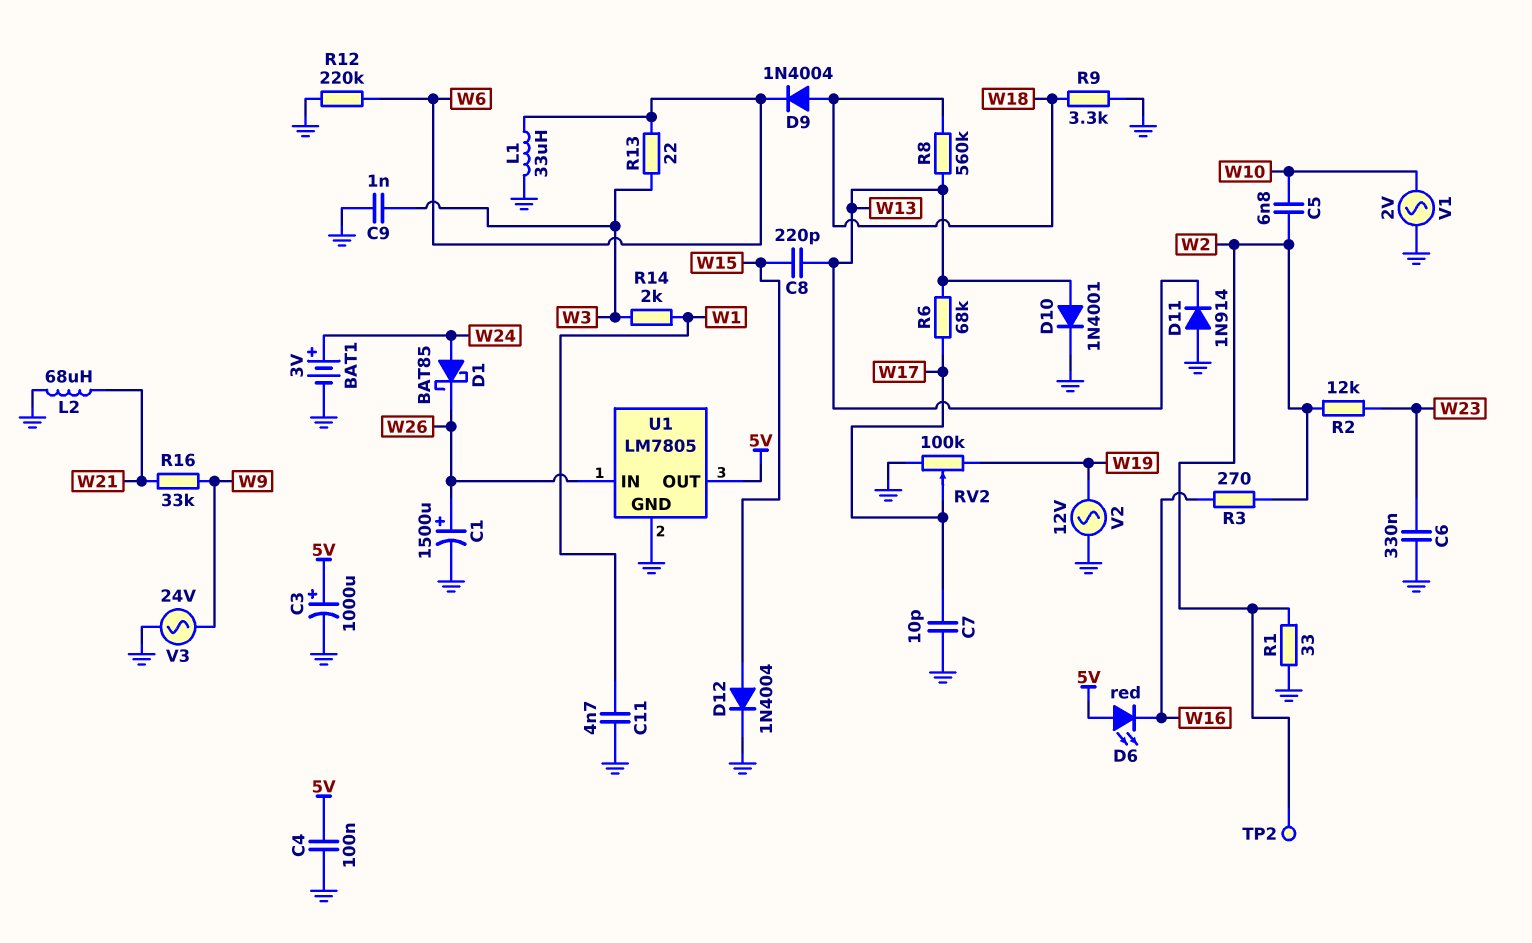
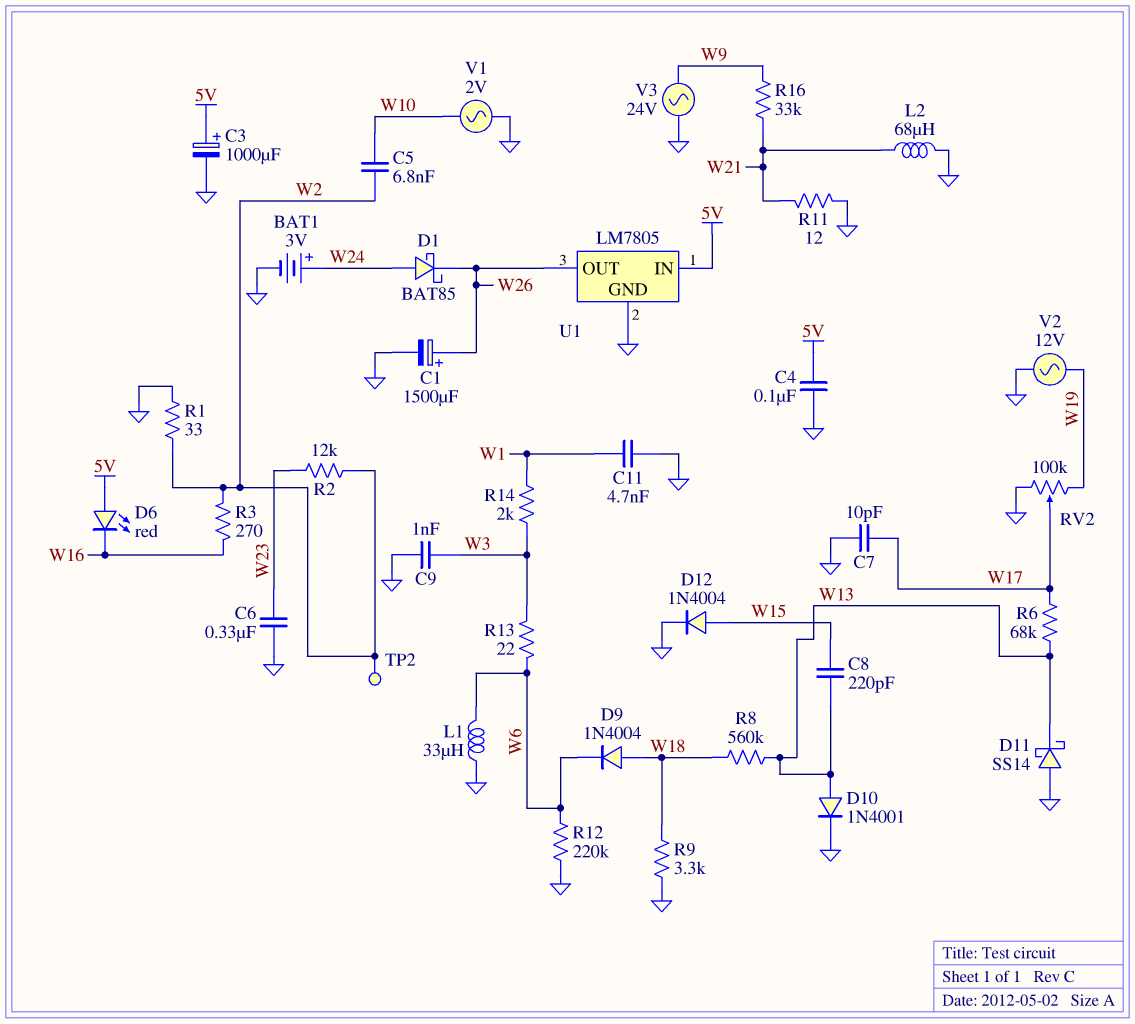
D11: diode 1N914 (A GND, K W13) -> schottky SS14 (A GND, K W13)
R11: none -> 12 (GND, W21)
U1 pin IN: W26 -> 5V
U1 pin OUT: 5V -> W26

